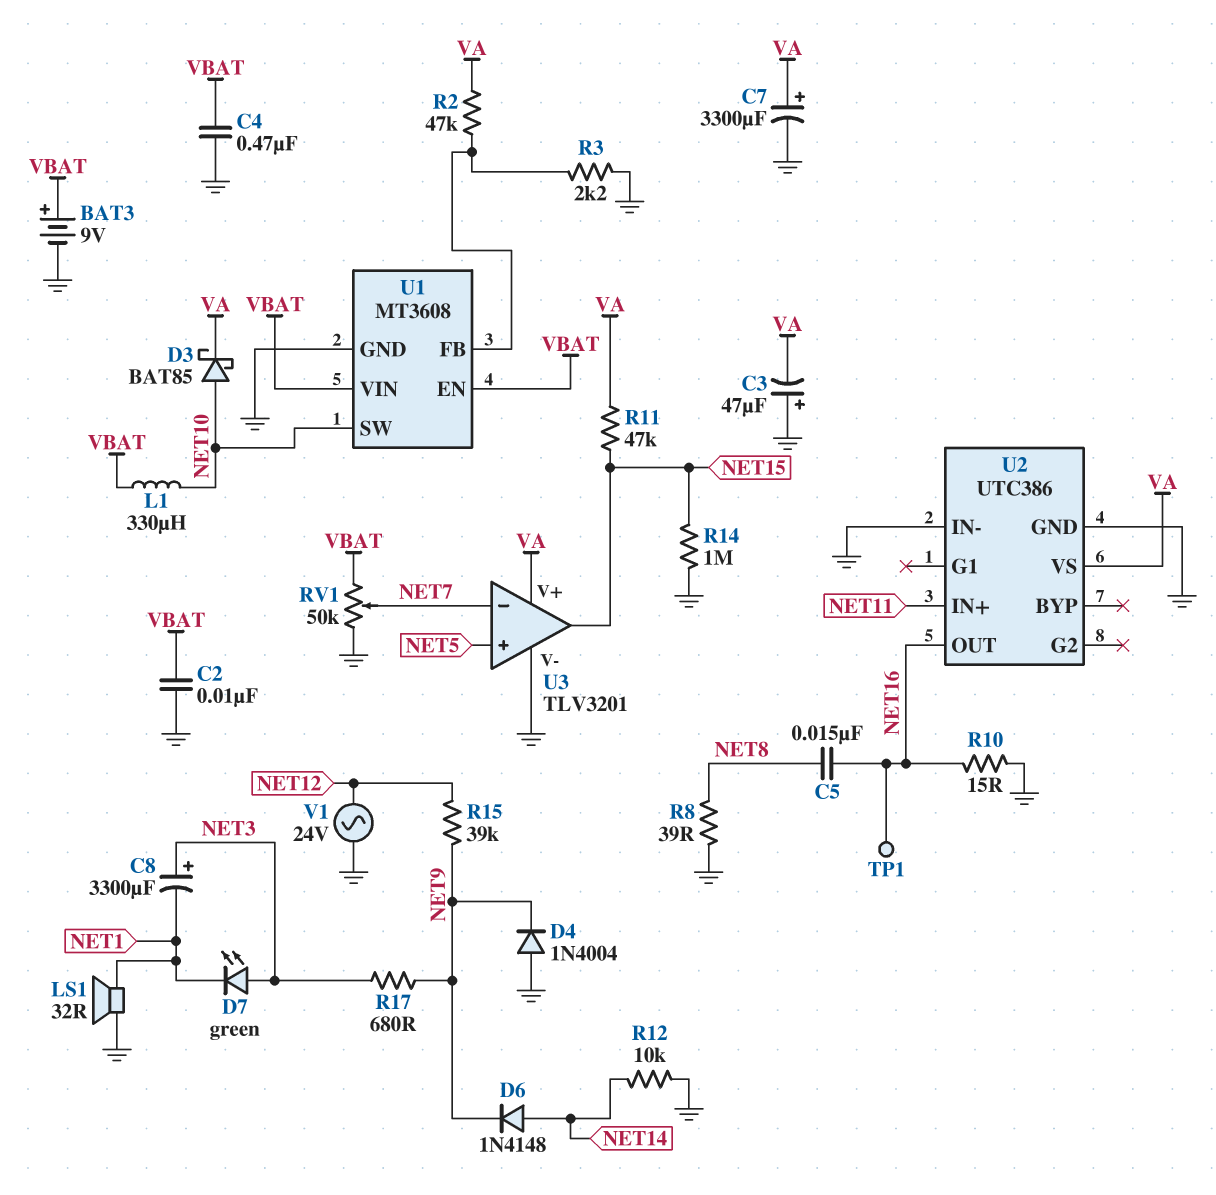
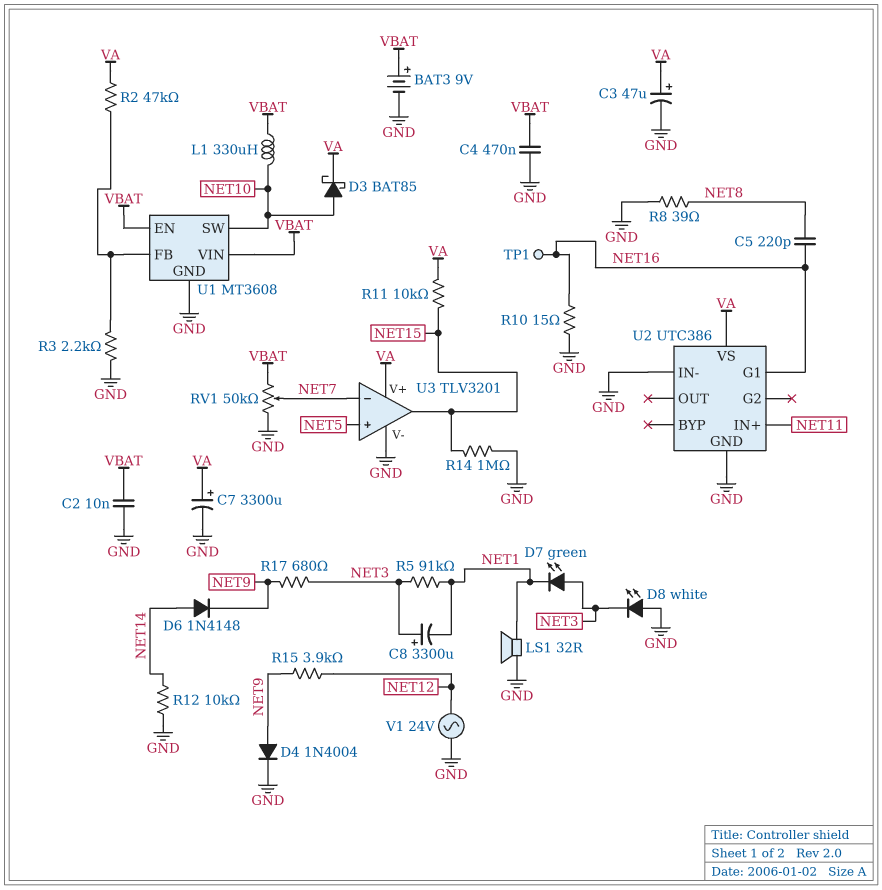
C3: 47uF (plus GND, minus VA) -> 47uF (plus VA, minus GND)
C5: 15nF (NET8, NET16) -> 220pF (NET8, NET16)
D4: diode 1N4004 (A GND, K NET9) -> diode 1N4004 (A NET9, K GND)
D8: none -> LED white (A GND, K NET3)
R5: none -> 91k (NET1, NET3)
R11: 47k (NET15, VA) -> 10k (NET15, VA)
R15: 39k (NET9, NET12) -> 3.9k (NET9, NET12)
U2 pin G1: none -> NET16
U2 pin OUT: NET16 -> none

